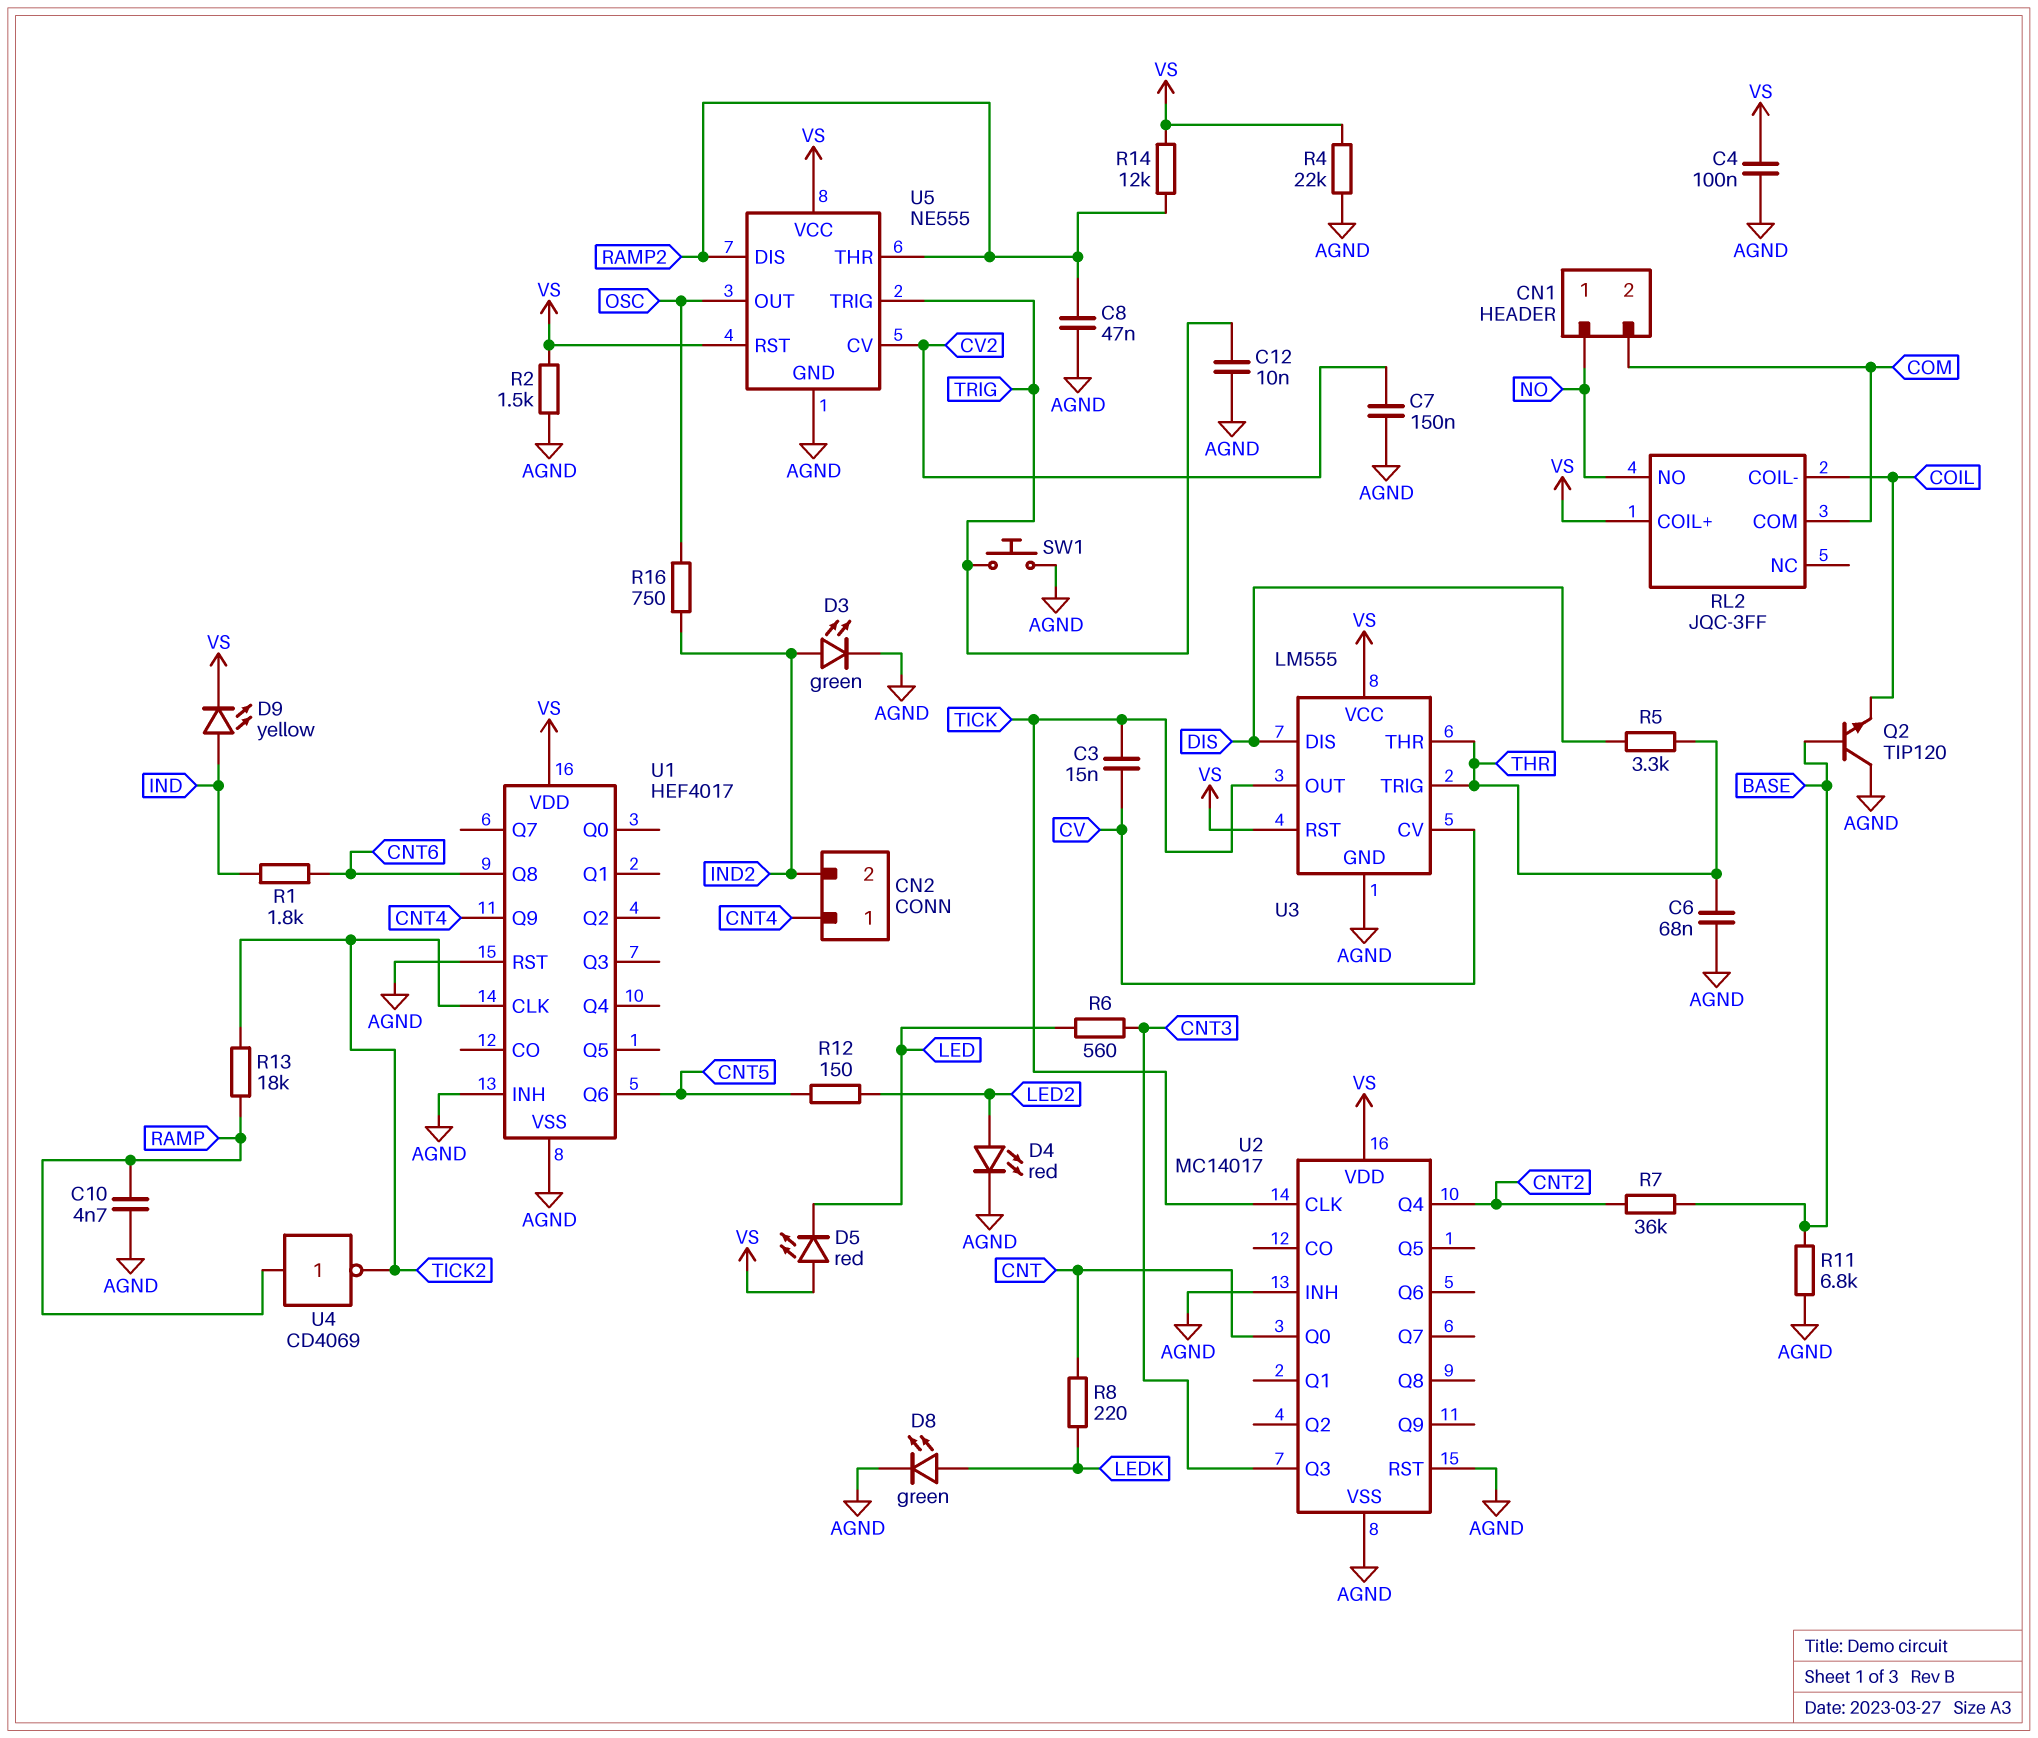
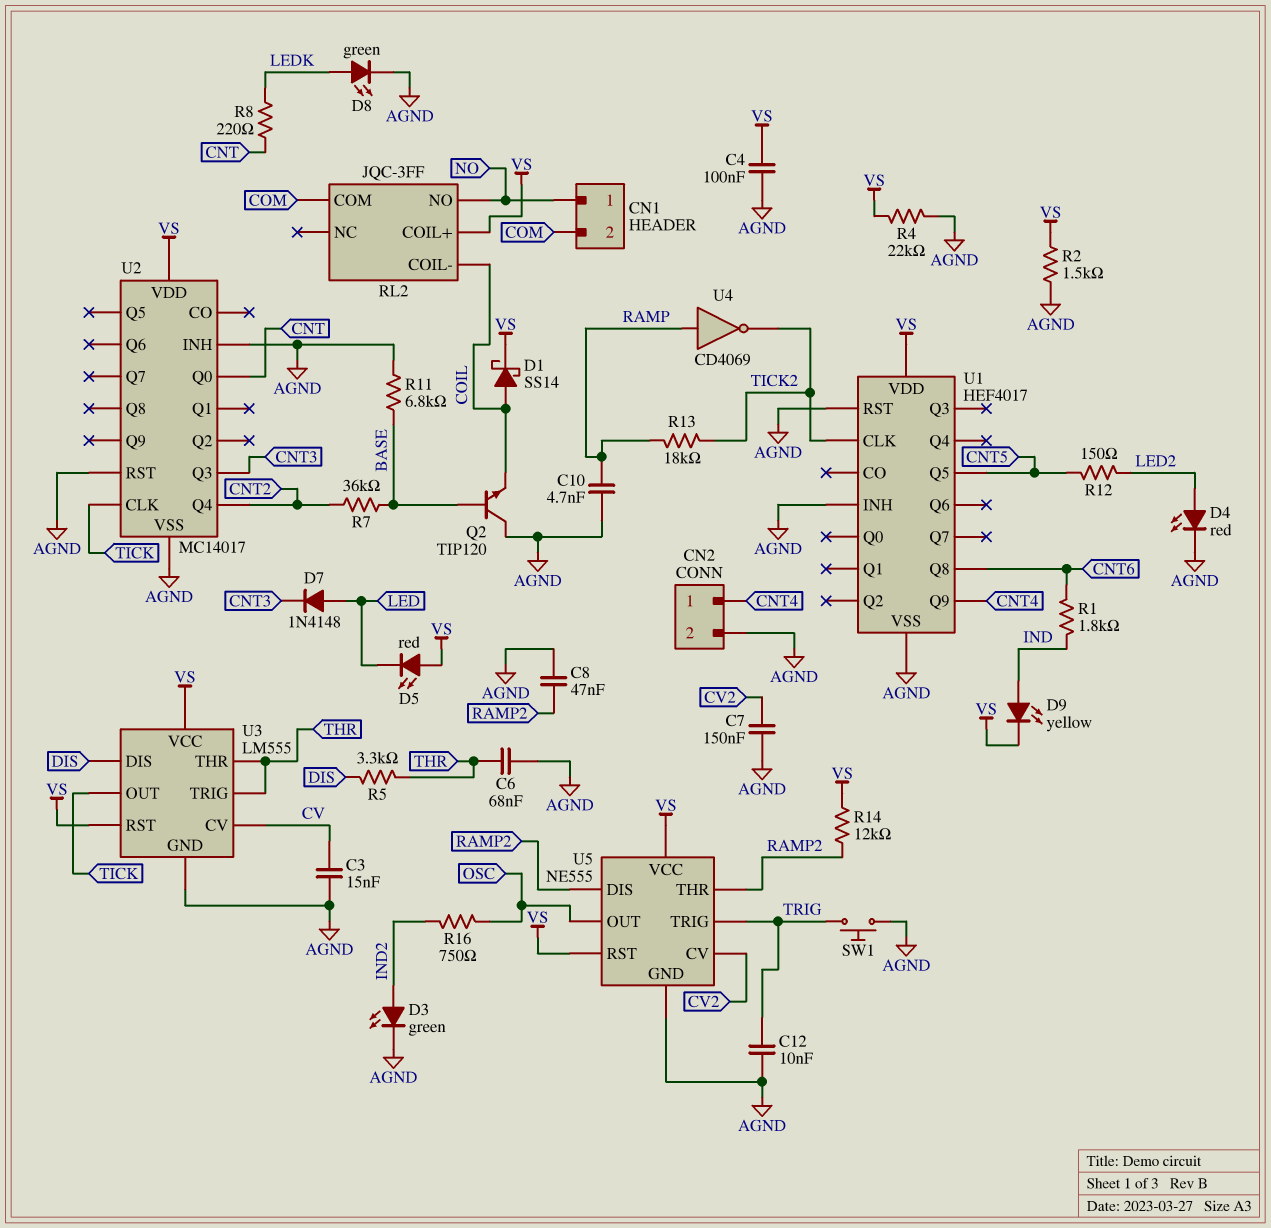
C3: 15nF (CV, TICK) -> 15nF (AGND, CV)
CN2 pin 2: IND2 -> AGND
D1: none -> schottky SS14 (A COIL, K VS)
D7: none -> diode 1N4148 (A LED, K CNT3)
R6: 560 (CNT3, LED) -> none
U1 pin Q5: none -> CNT5
U1 pin Q6: CNT5 -> none

